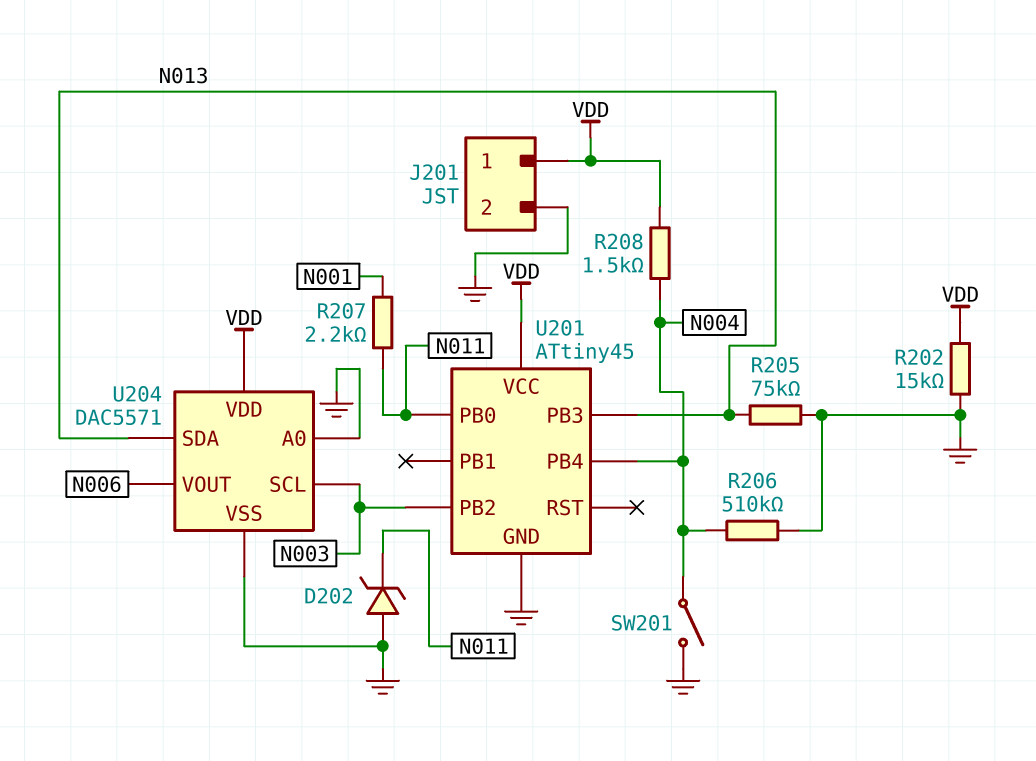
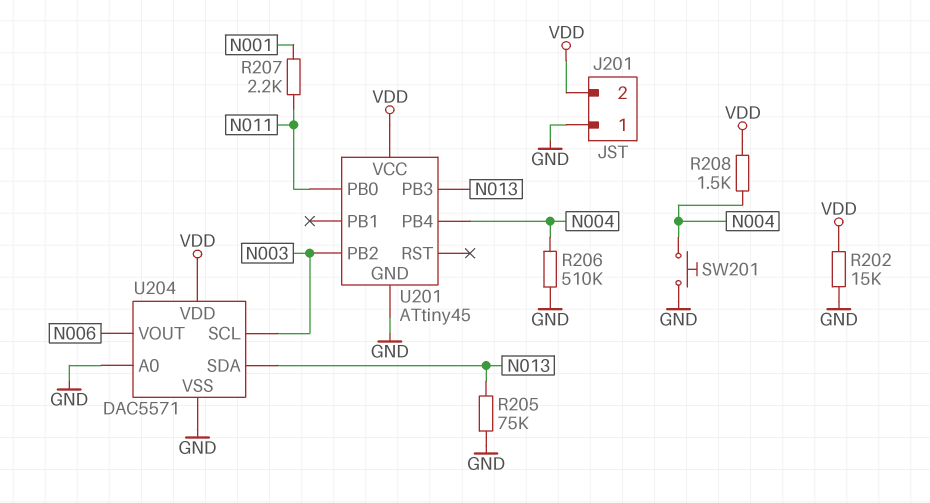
D202: zener (A GND, K N011) -> none
J201 pin 1: VDD -> GND
J201 pin 2: GND -> VDD
SW201: switch (GND, N004) -> button (GND, N004)

